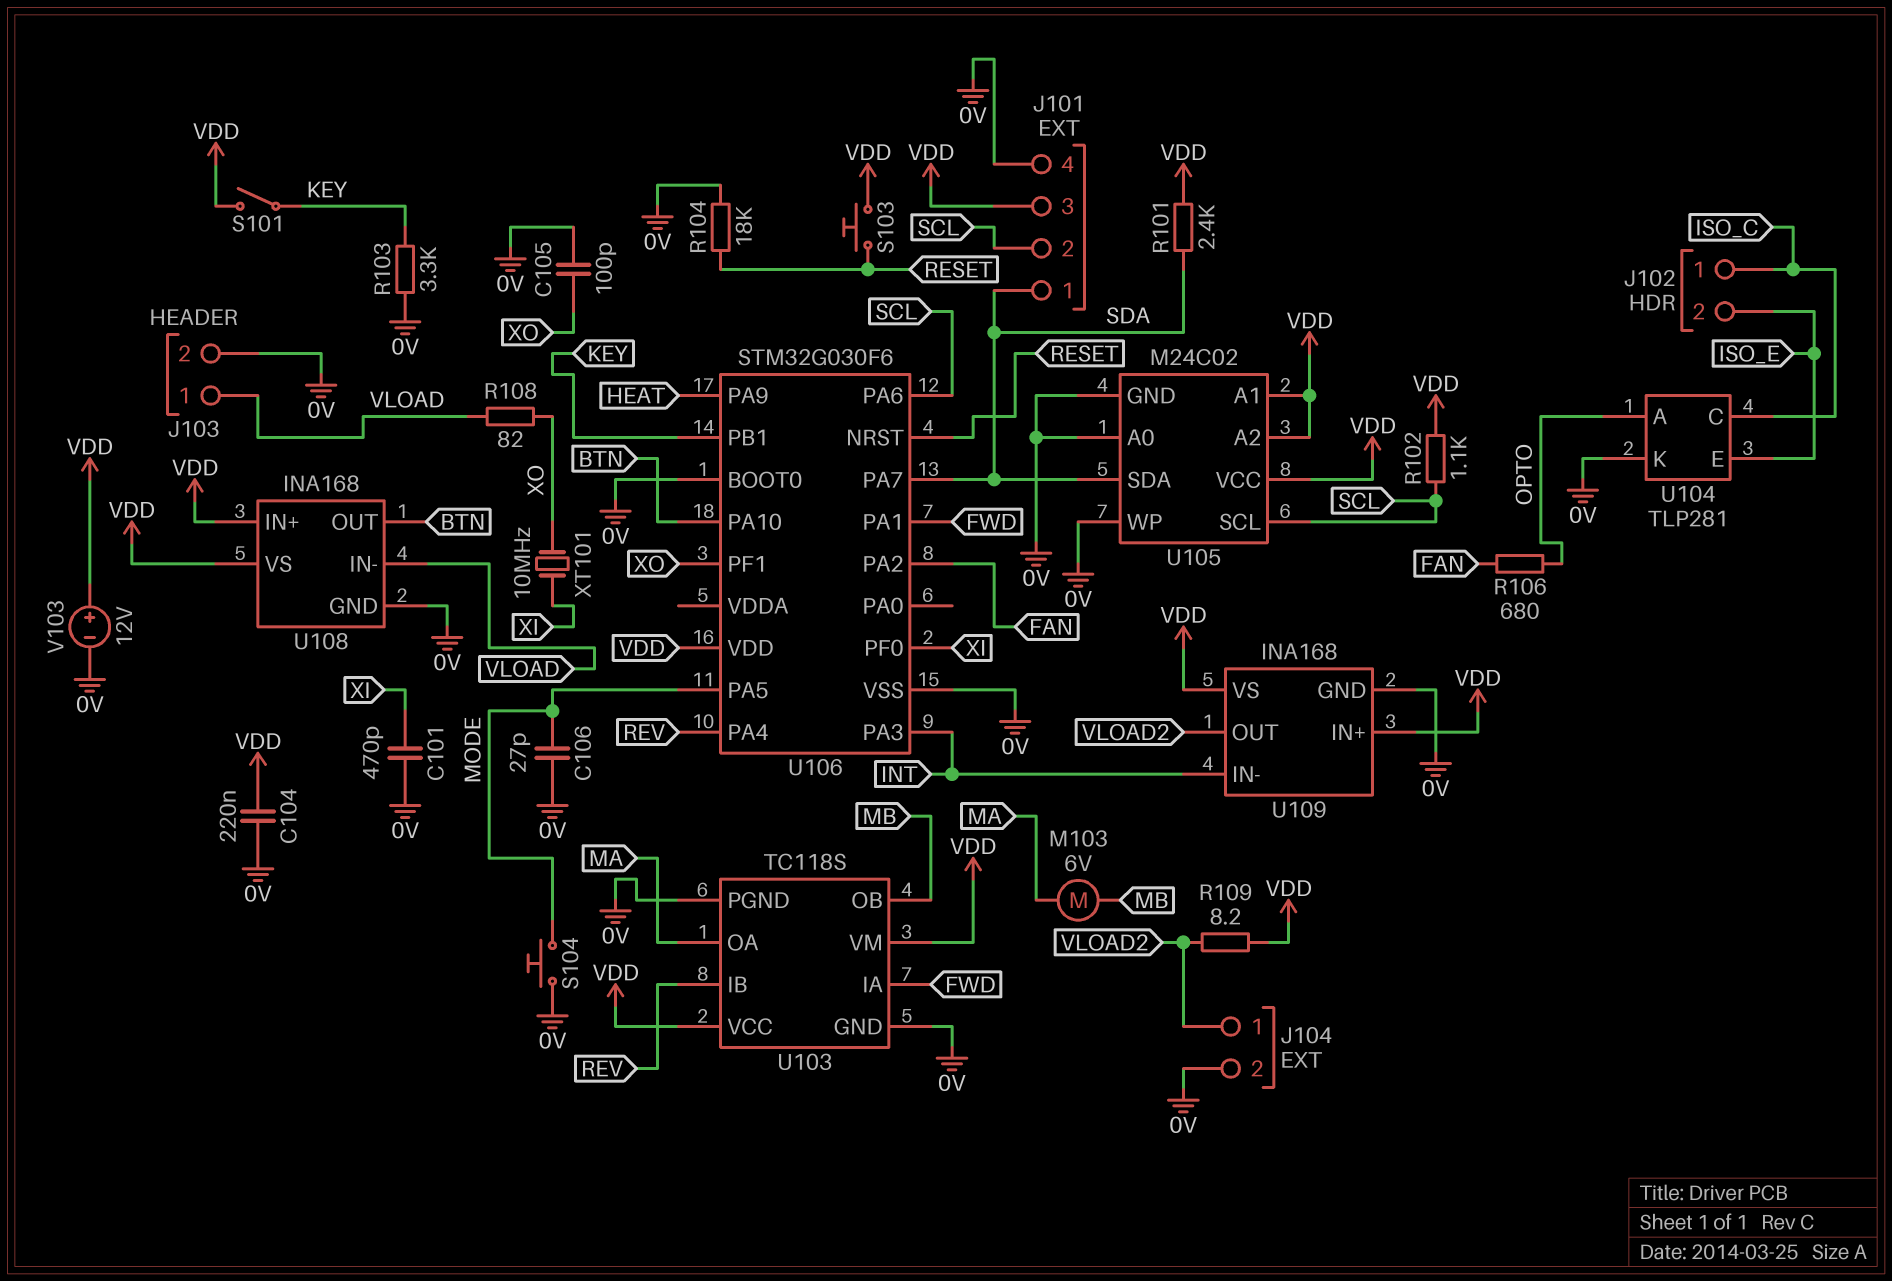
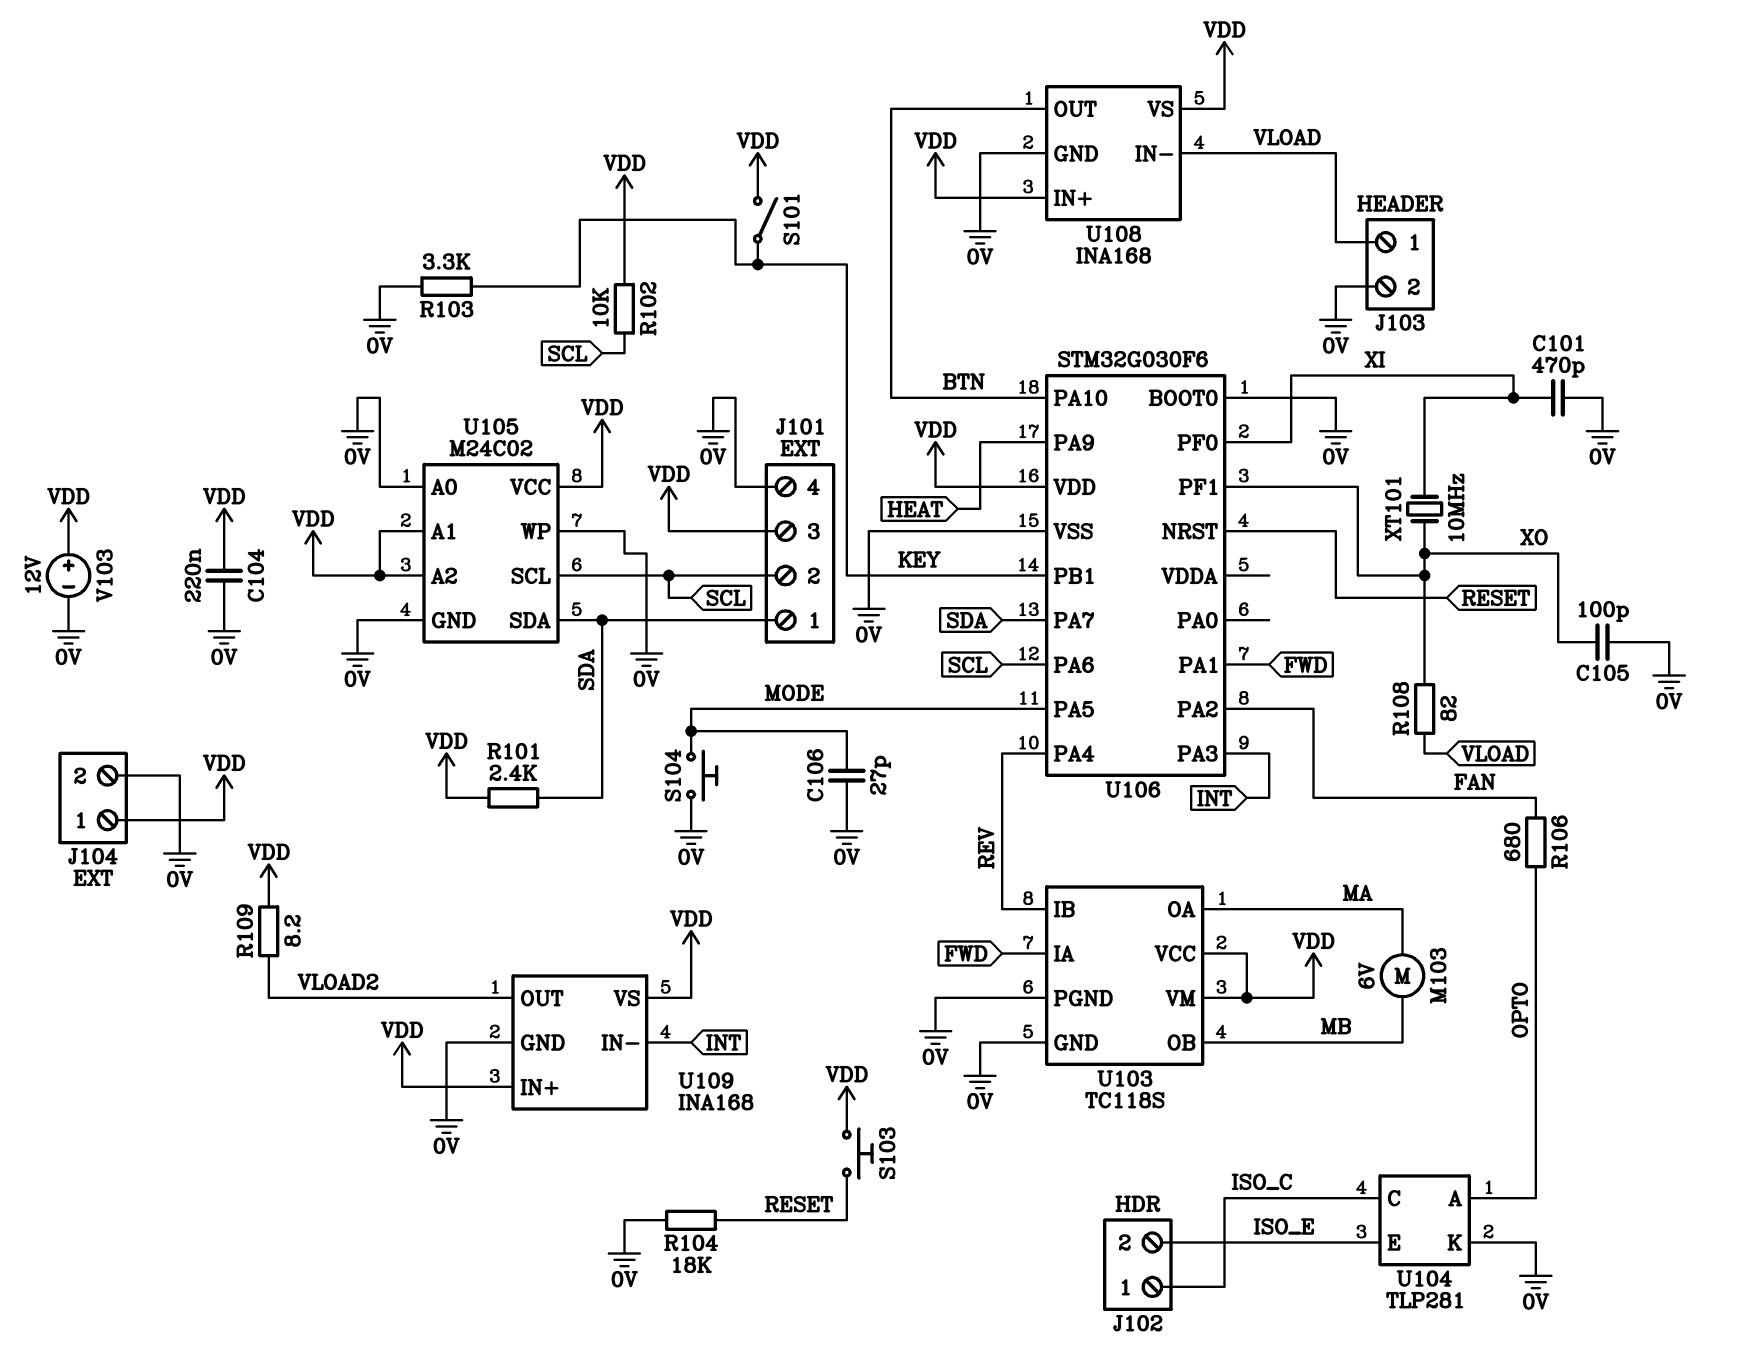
J104 pin 1: VLOAD2 -> VDD
R102: 1.1k (SCL, VDD) -> 10k (SCL, VDD)

